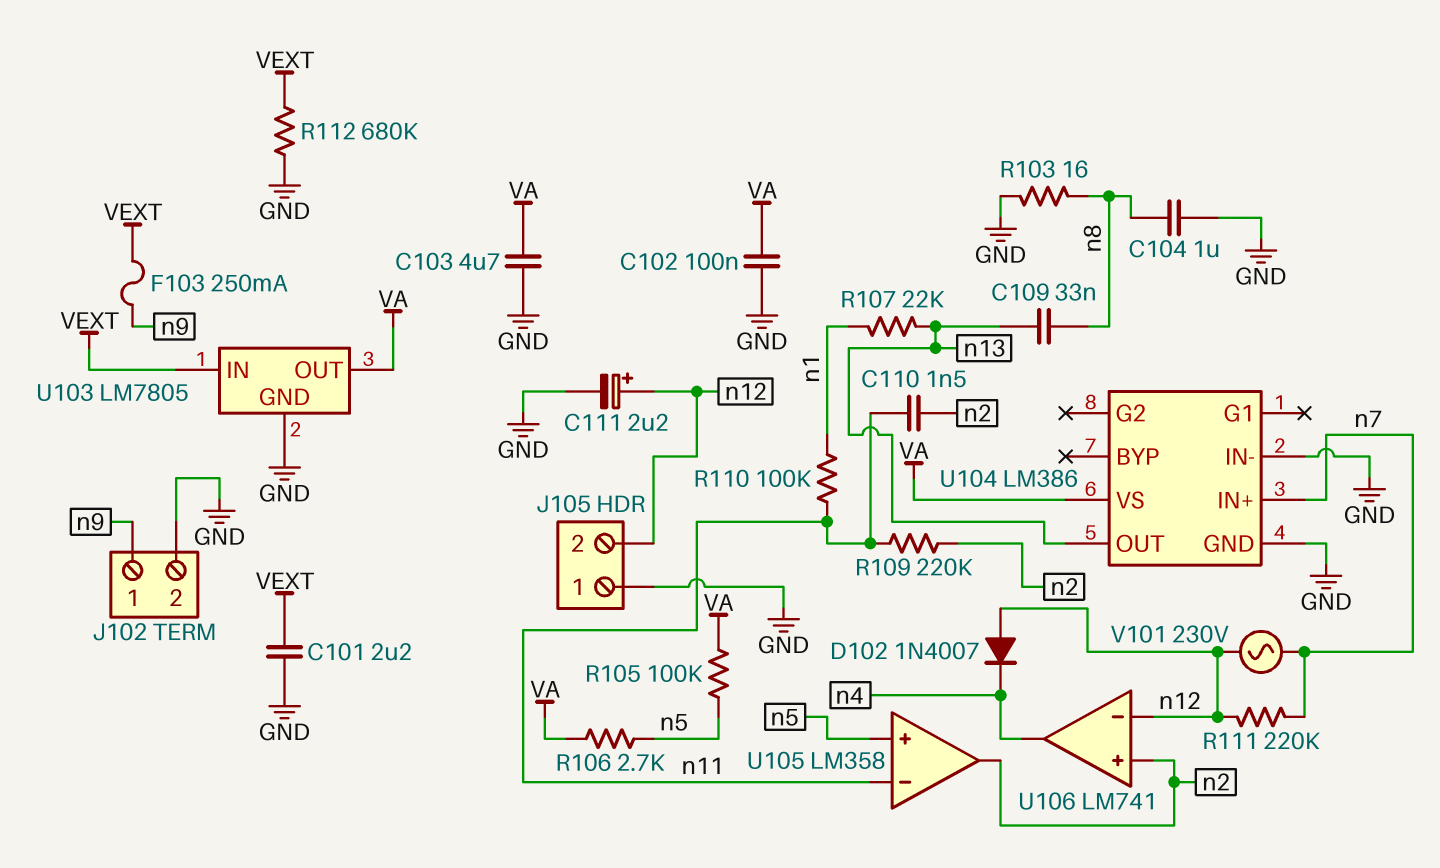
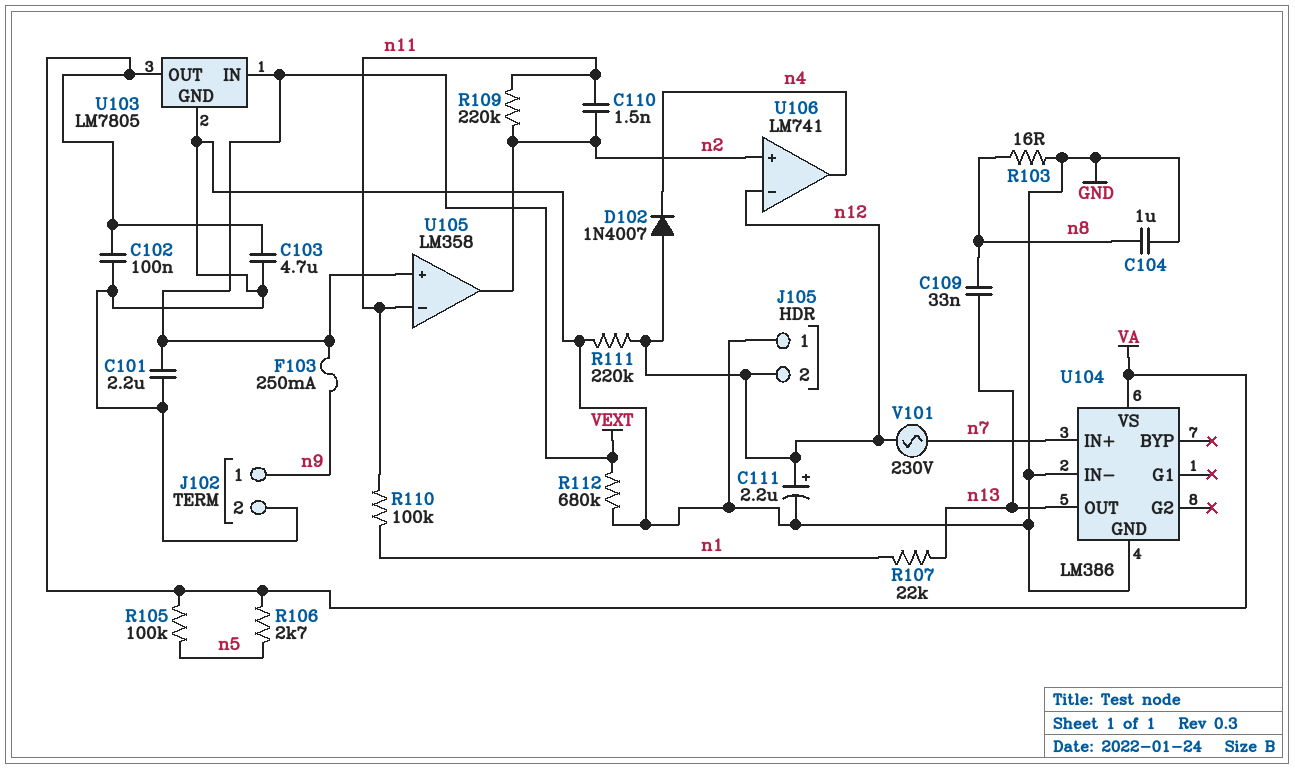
R111: 220k (n7, n12) -> 220k (GND, n12)
U105 pin in+: n5 -> VEXT

